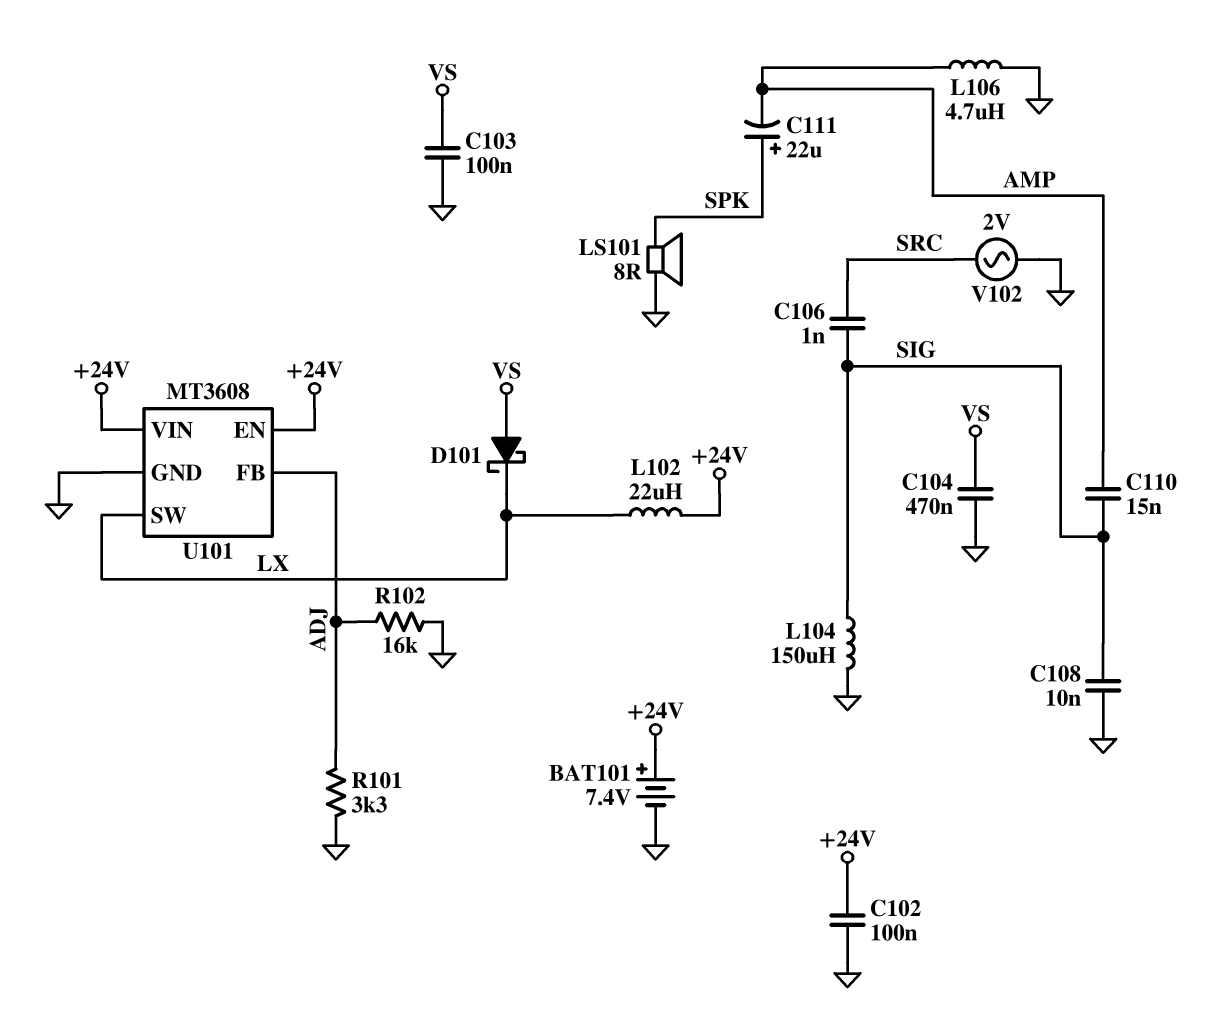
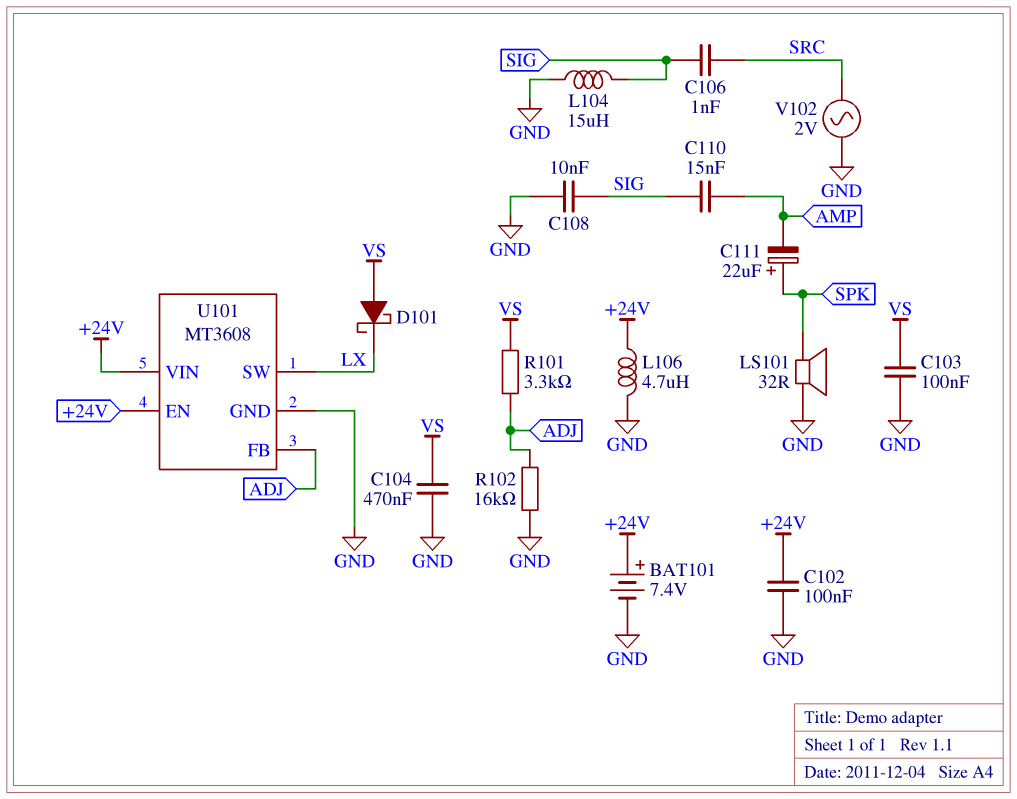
L102: 22uH (+24V, LX) -> none
L104: 150uH (GND, SIG) -> 15uH (GND, SIG)
L106: 4.7uH (AMP, GND) -> 4.7uH (+24V, GND)
LS101: speaker 8R (GND, SPK) -> speaker 32R (GND, SPK)
R101: 3.3k (ADJ, GND) -> 3.3k (ADJ, VS)

